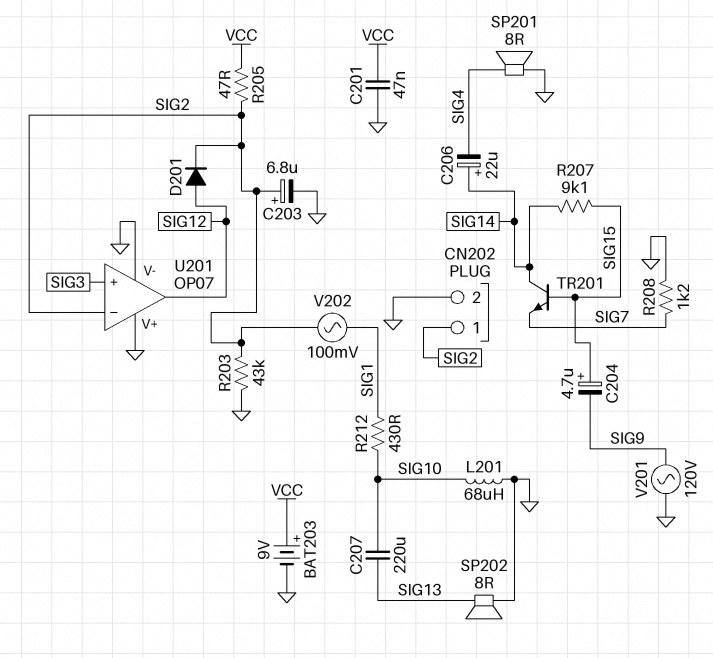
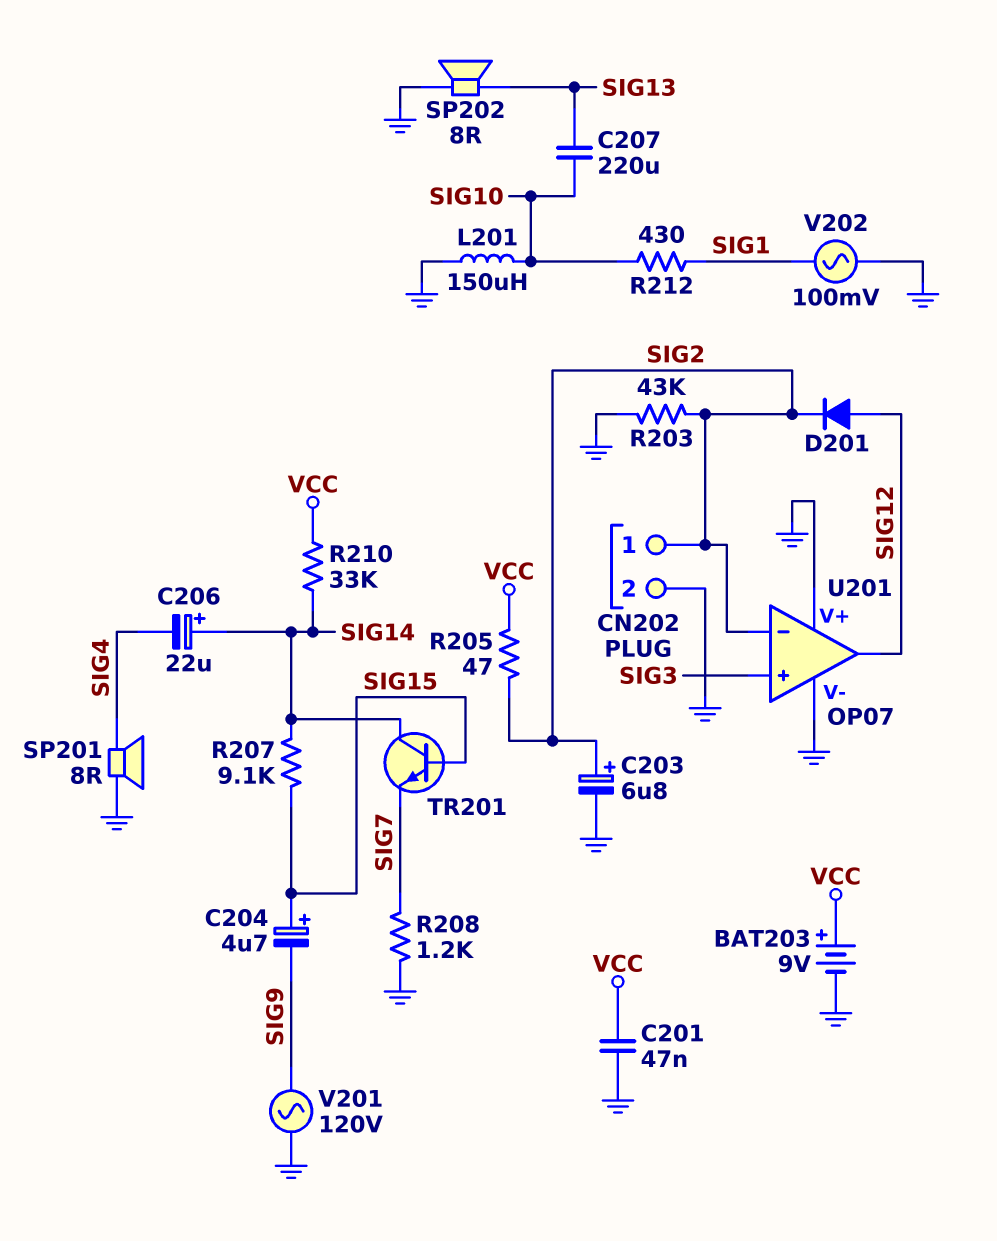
L201: 68uH (GND, SIG10) -> 150uH (GND, SIG10)
R210: none -> 33k (SIG14, VCC)
V202: AC 100mV (SIG1, SIG2) -> AC 100mV (GND, SIG1)

